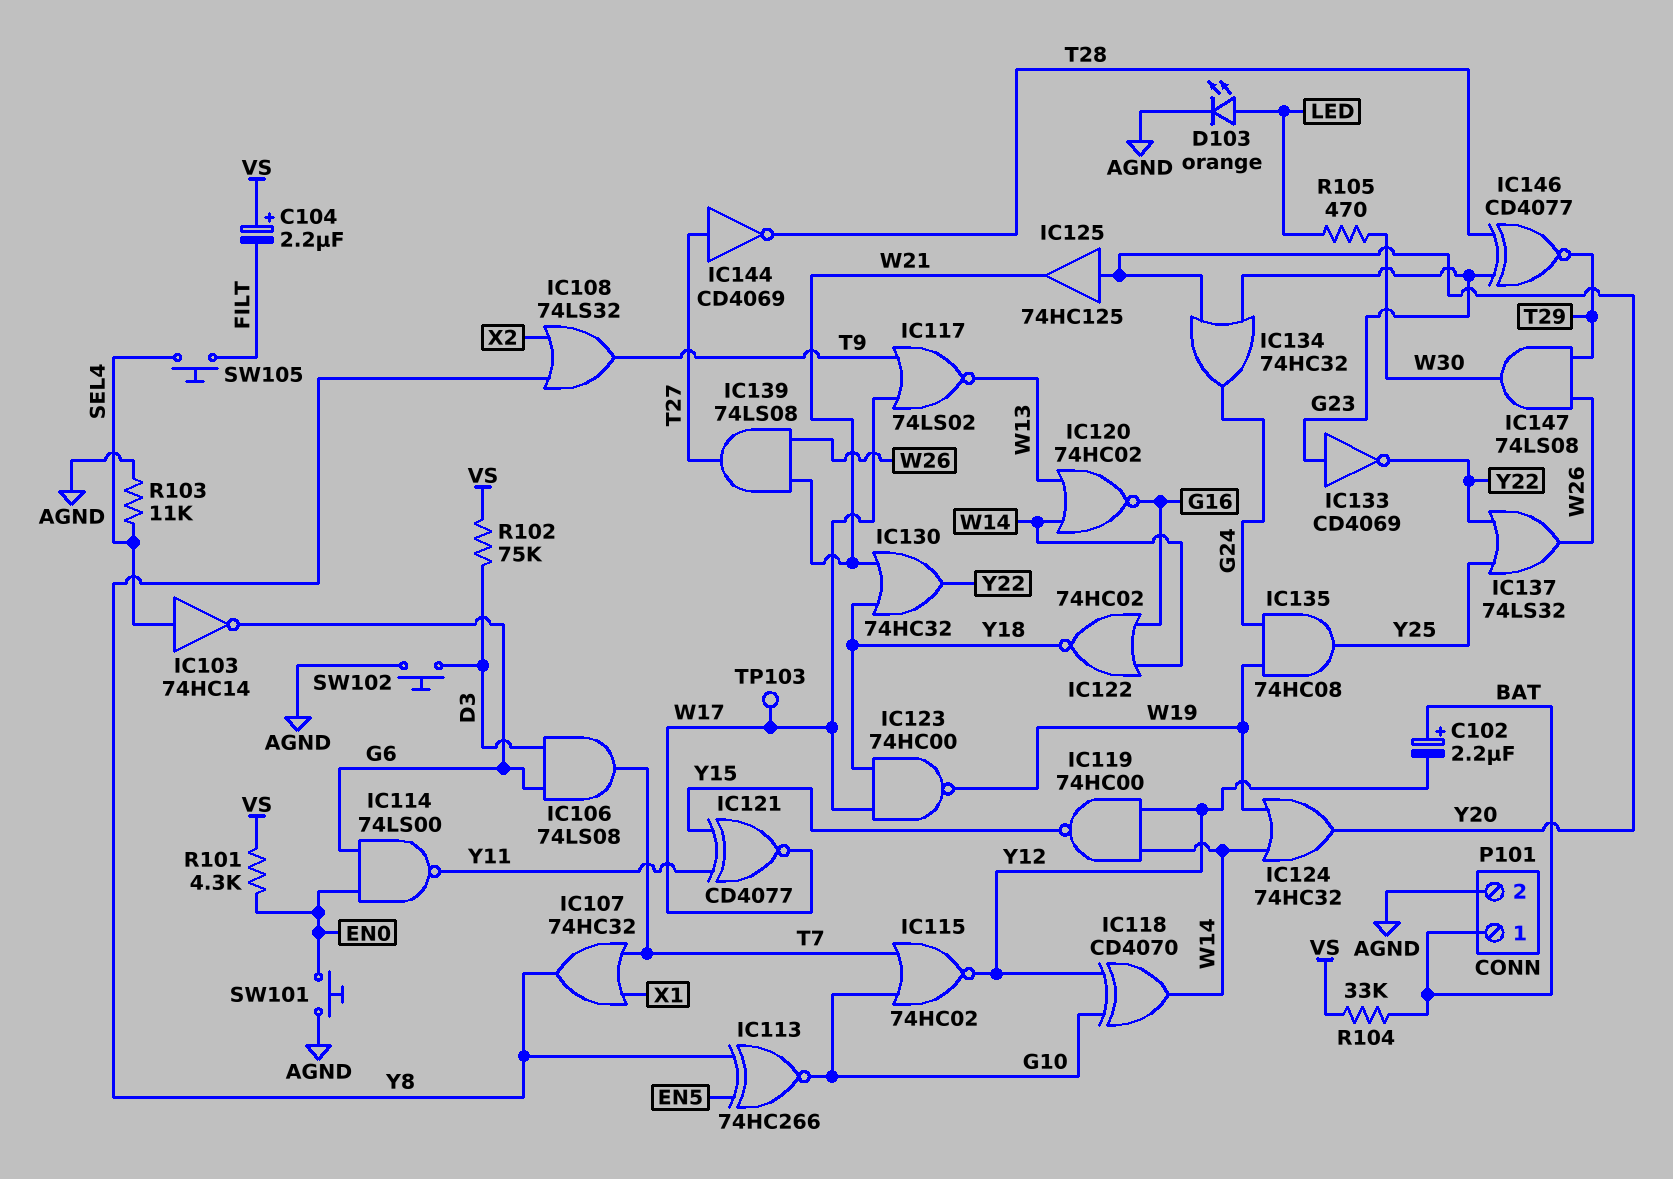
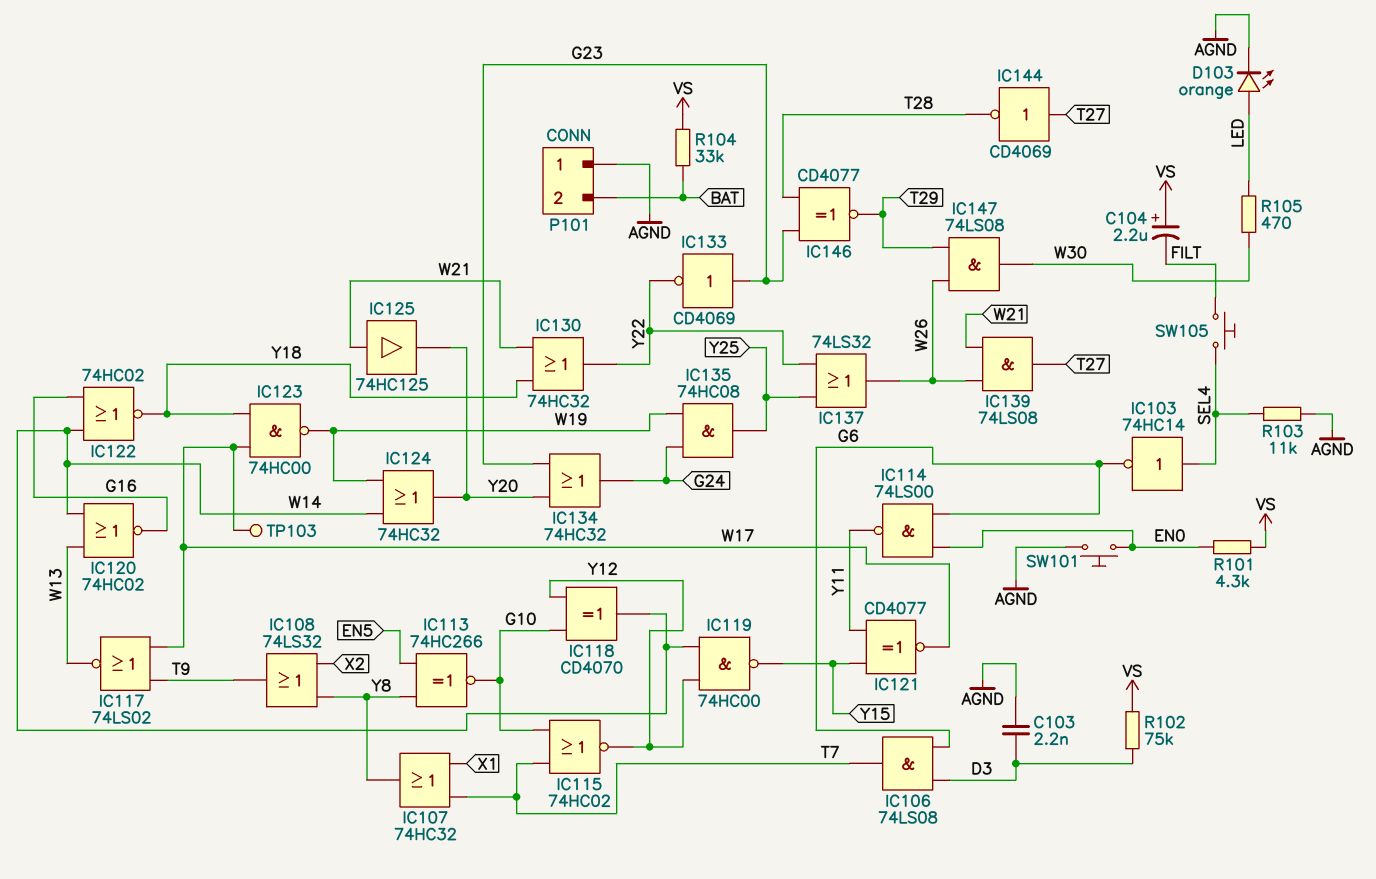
C102: 2.2uF (plus BAT, minus Y12) -> none
C103: none -> 2.2nF (AGND, D3)
IC125: buffer 74HC125 (in Y20, out W21) -> buffer 74HC125 (in W21, out Y20)
P101 pin 1: BAT -> AGND
P101 pin 2: AGND -> BAT
SW102: button (AGND, D3) -> none

